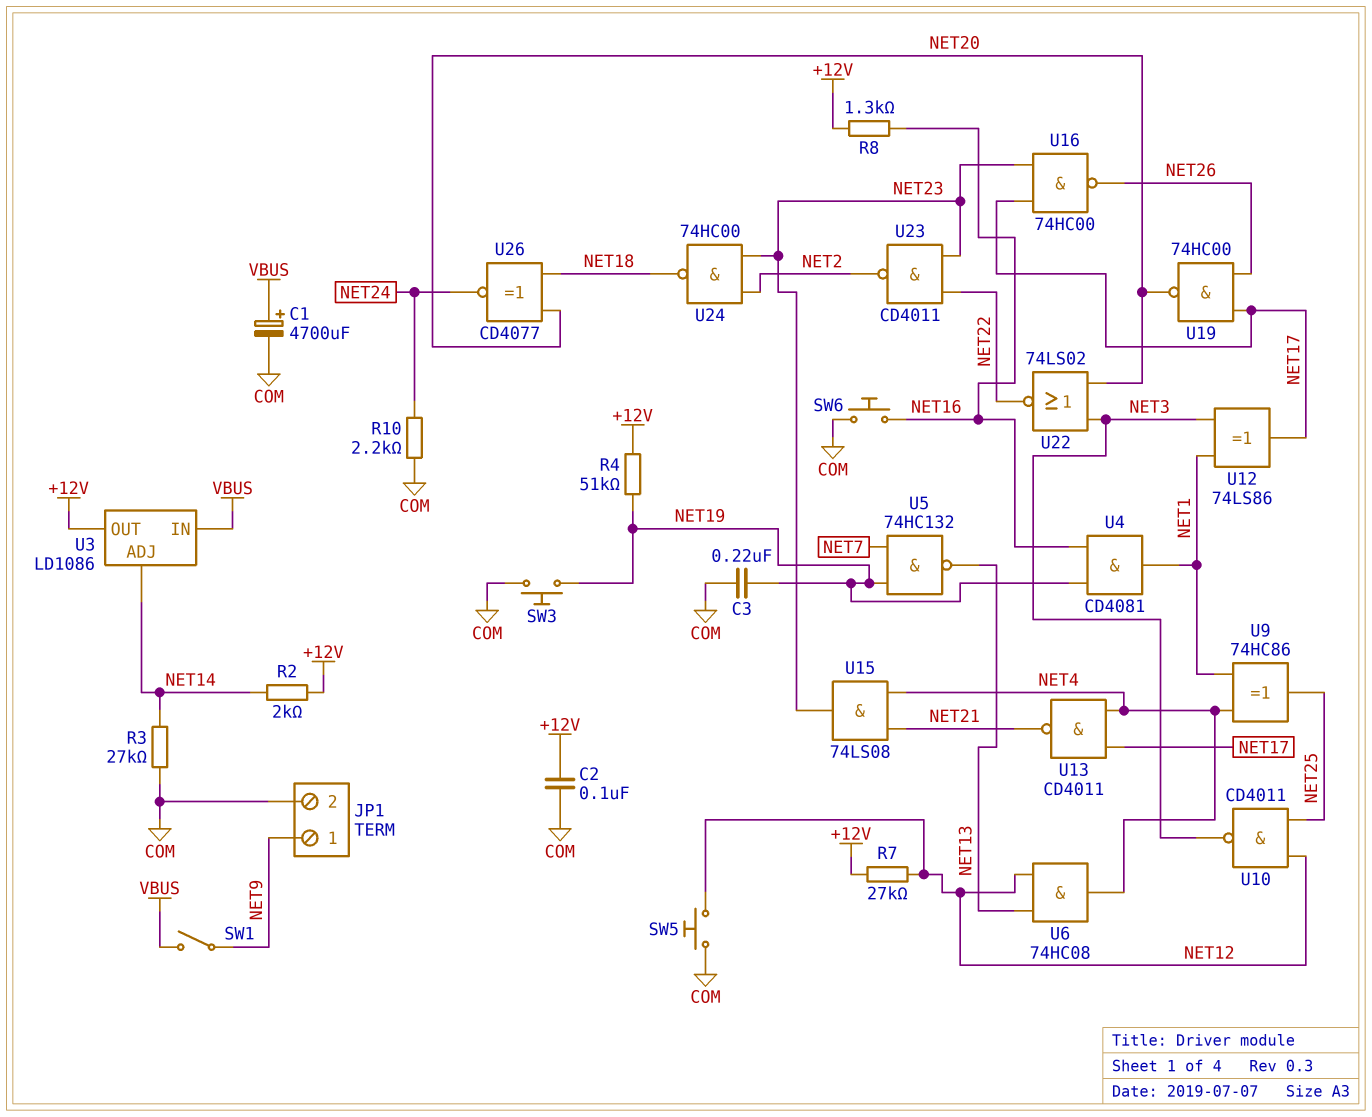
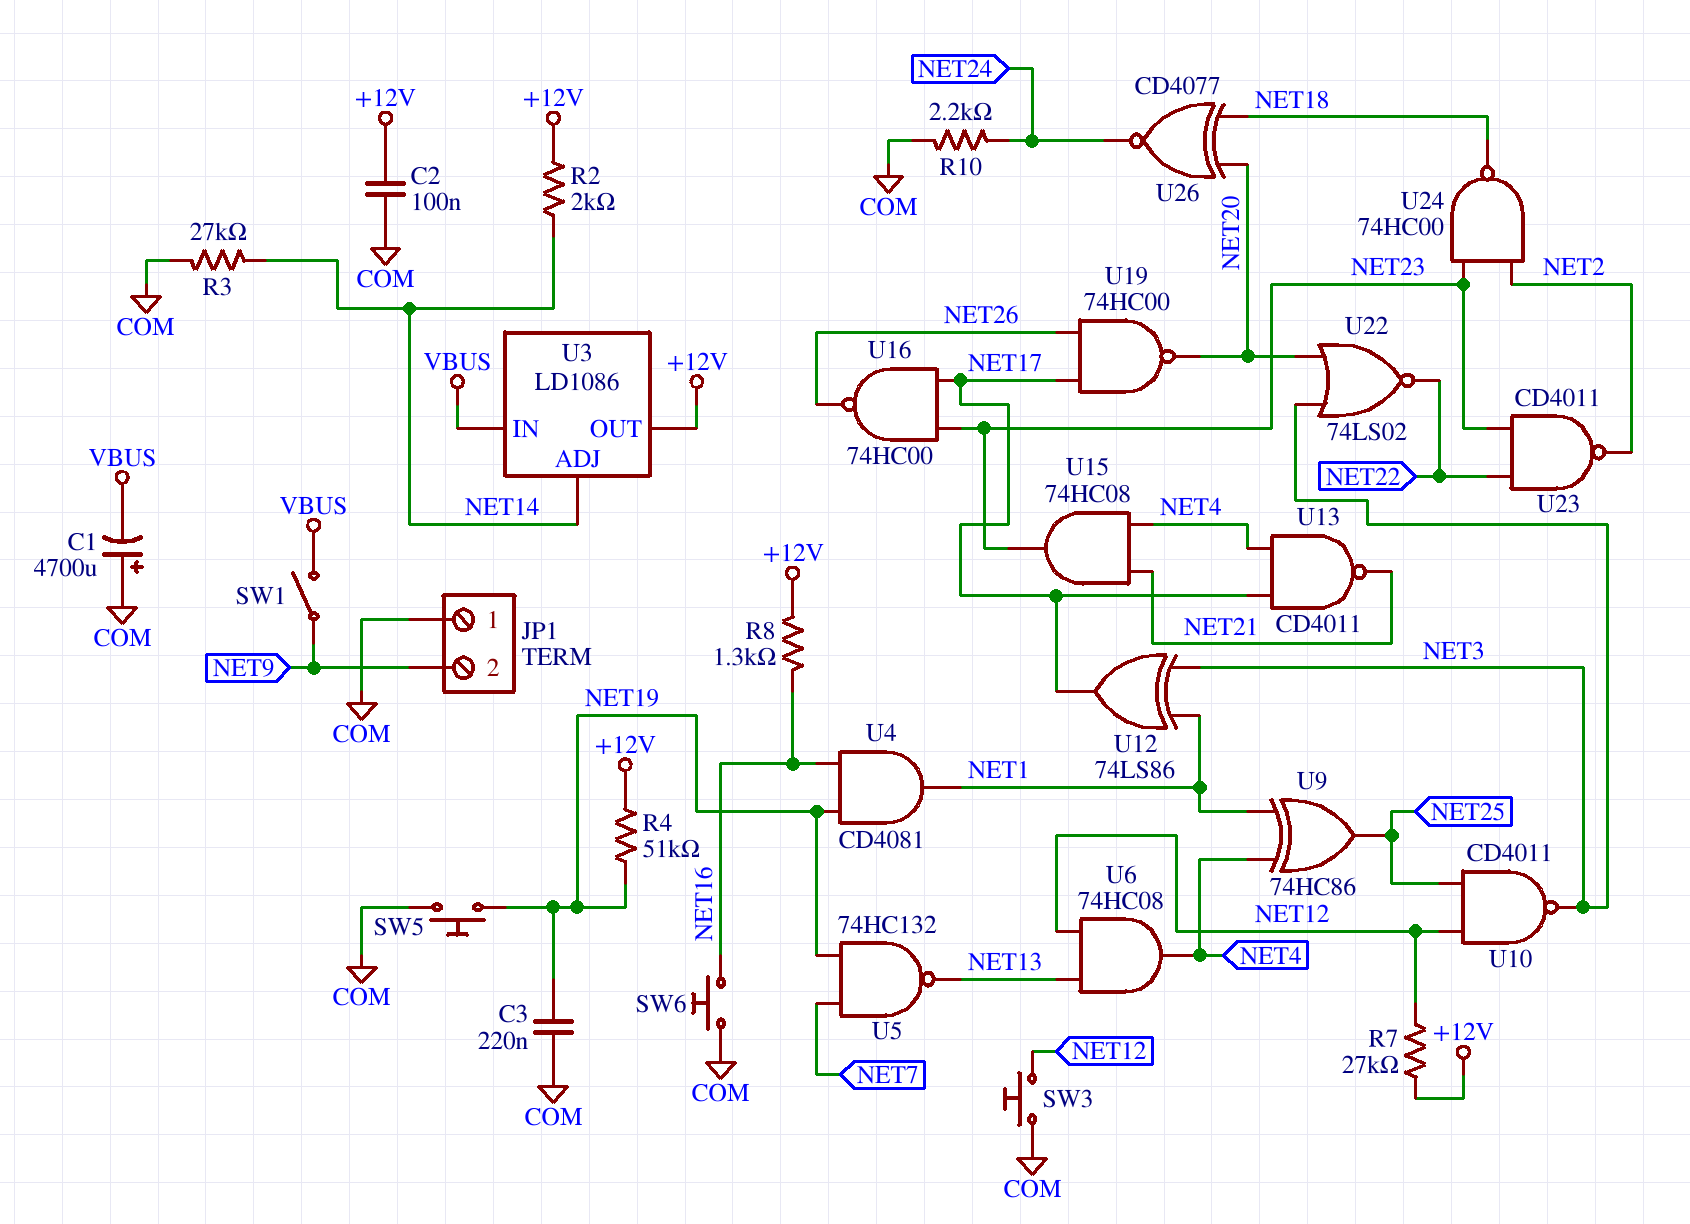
C1: 4700uF (plus VBUS, minus COM) -> 4700uF (plus COM, minus VBUS)
JP1 pin 1: NET9 -> COM
JP1 pin 2: COM -> NET9
SW3: button (COM, NET19) -> button (COM, NET12)
SW5: button (COM, NET12) -> button (COM, NET19)
U15: AND 74LS08 (in NET4, in NET21, out NET23) -> AND 74HC08 (in NET4, in NET21, out NET23)

